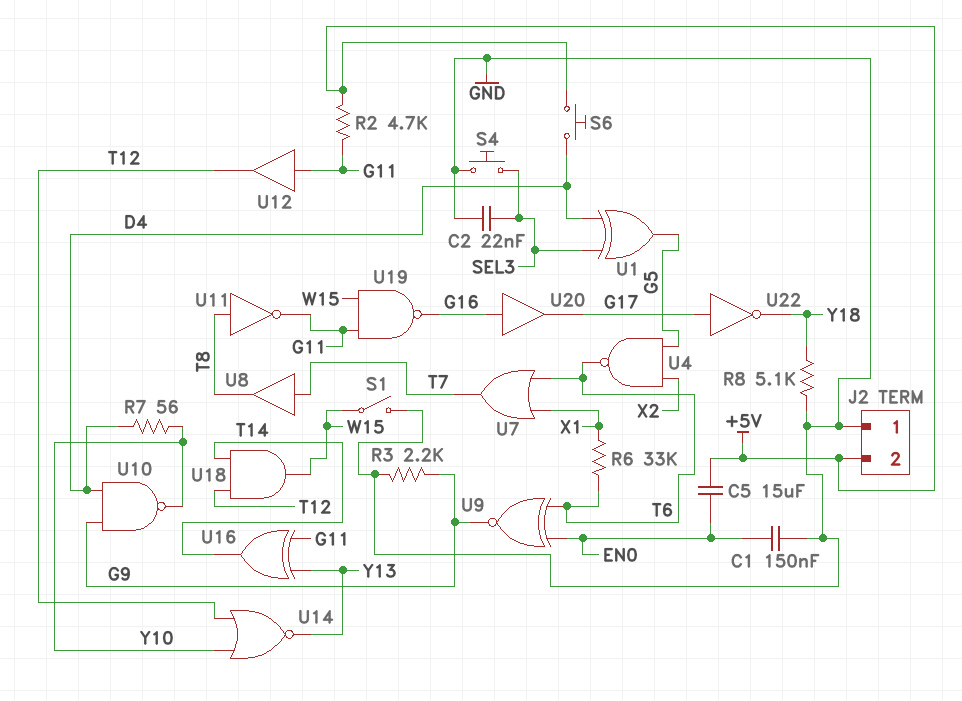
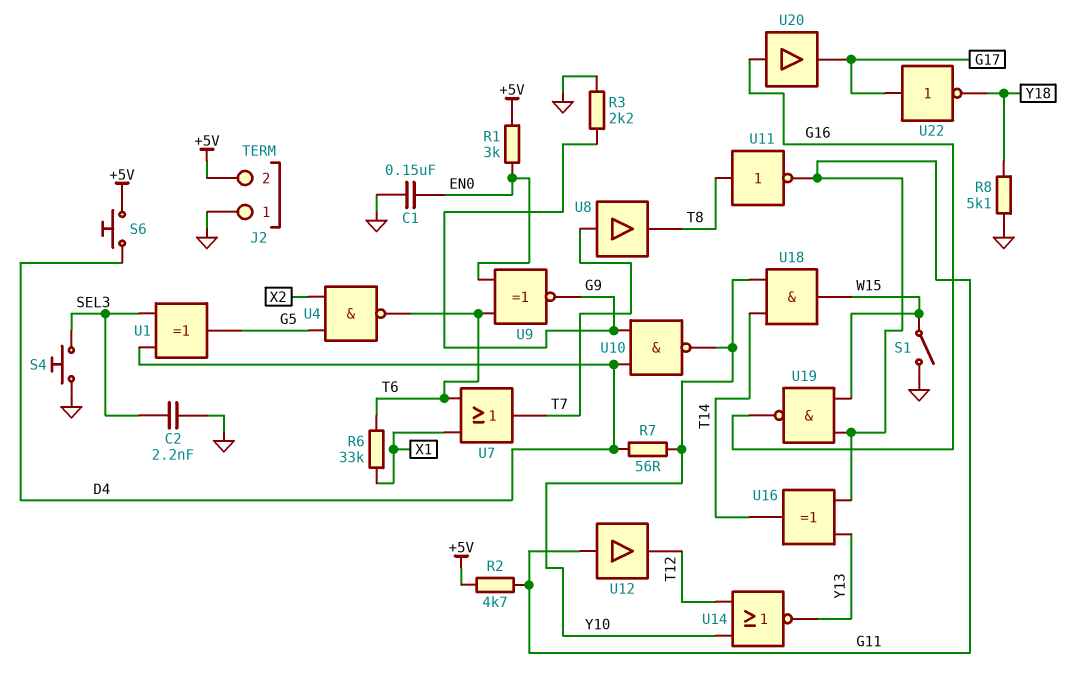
C2: 22nF (GND, SEL3) -> 2.2nF (GND, SEL3)
C5: 15uF (+5V, EN0) -> none
R1: none -> 3k (+5V, EN0)
U18: AND (in T12, in T14, out W15) -> AND (in T14, in Y10, out W15)

